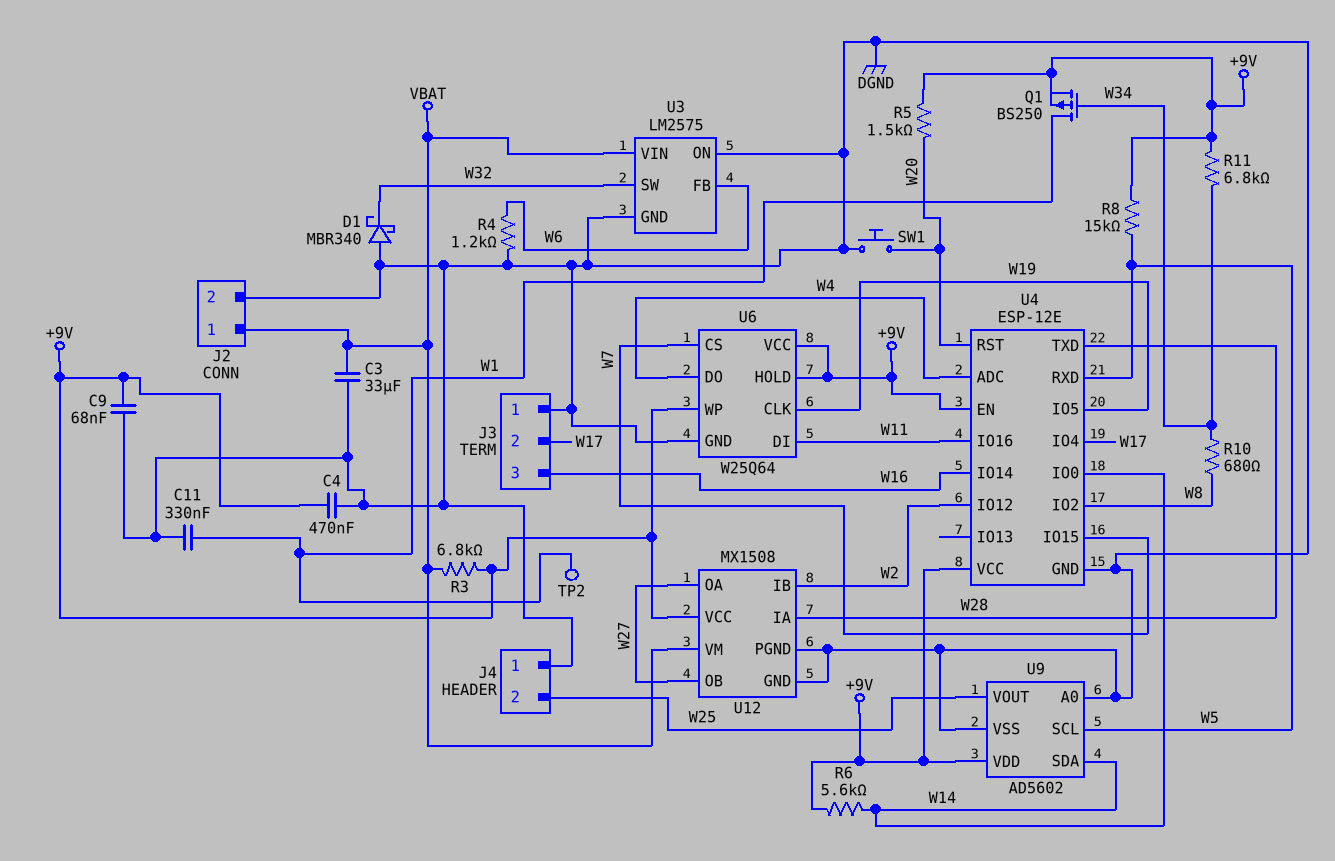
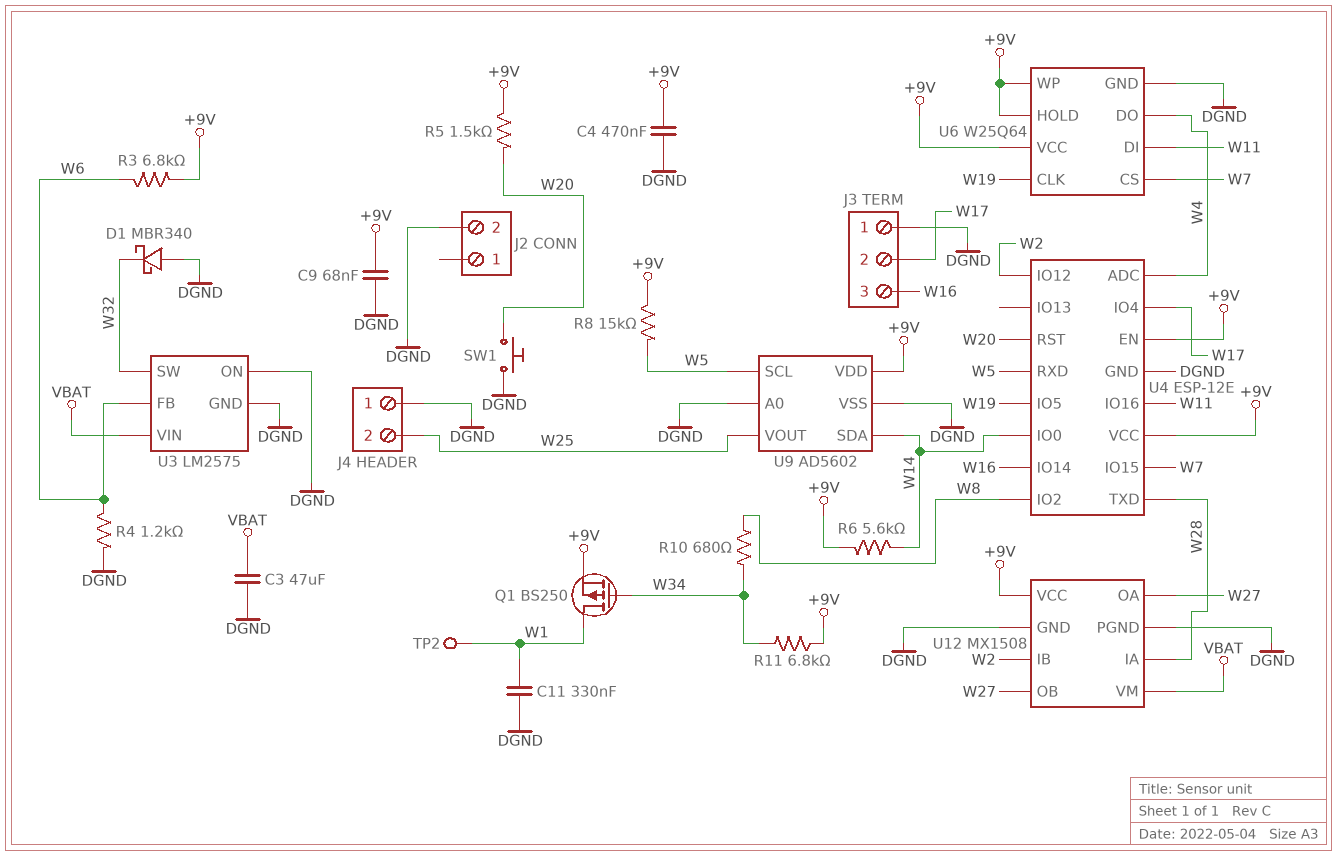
C3: 33uF (DGND, VBAT) -> 47uF (DGND, VBAT)
J2 pin 1: VBAT -> none
R3: 6.8k (+9V, VBAT) -> 6.8k (+9V, W6)

